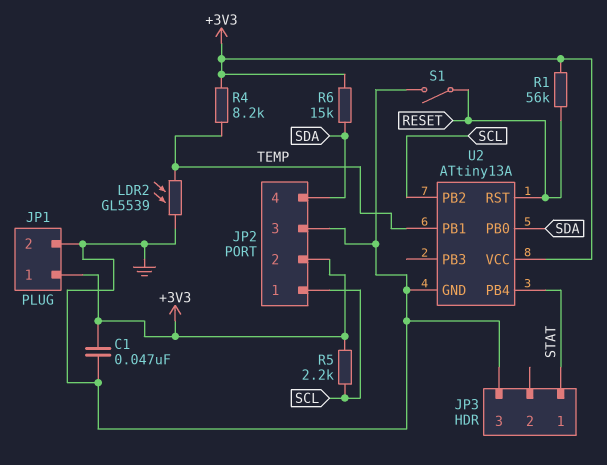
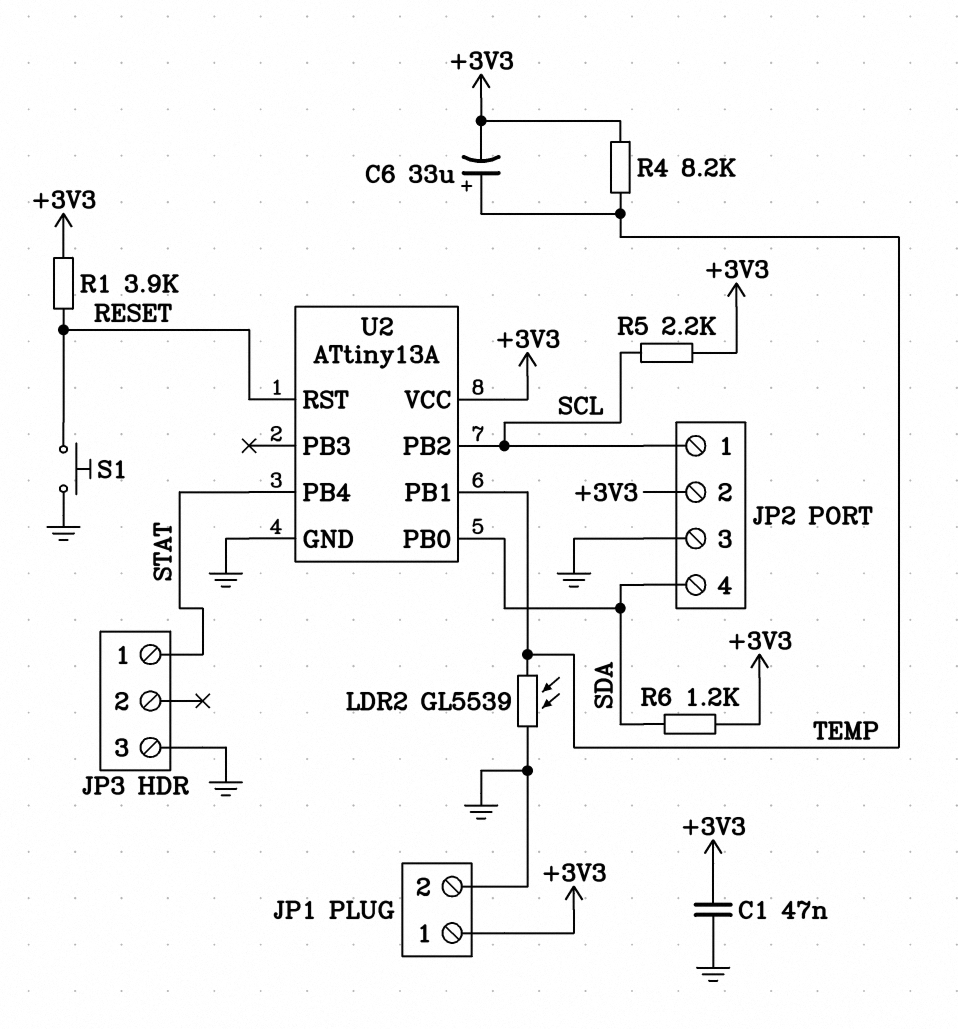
C6: none -> 33uF (plus TEMP, minus +3V3)
R1: 56k (+3V3, RESET) -> 3.9k (+3V3, RESET)
R6: 15k (+3V3, SDA) -> 1.2k (+3V3, SDA)
S1: switch (GND, RESET) -> button (GND, RESET)

